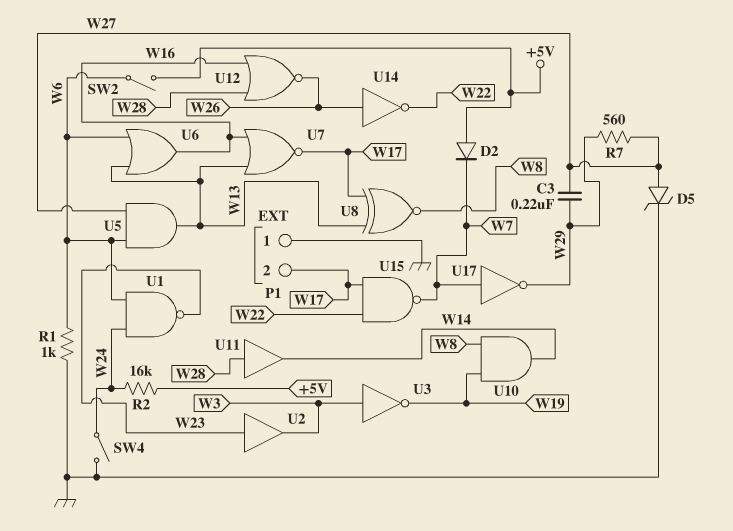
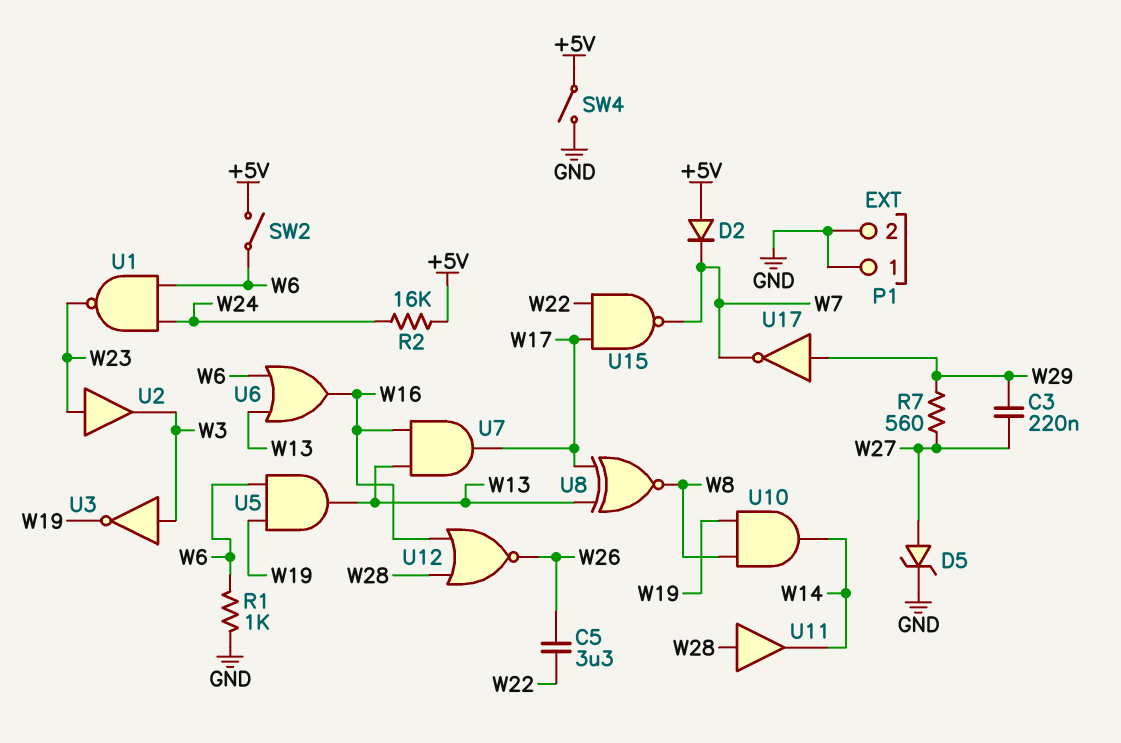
C5: none -> 3.3uF (W22, W26)
P1 pin 2: W17 -> GND
SW4: switch (GND, W24) -> switch (+5V, GND)
U5: AND (in W6, in W27, out W13) -> AND (in W6, in W19, out W13)
U7: NOR (in W13, in W16, out W17) -> AND (in W13, in W16, out W17)
U14: NOT (in W26, out W22) -> none
U17: NOT (in W7, out W29) -> NOT (in W29, out W7)

